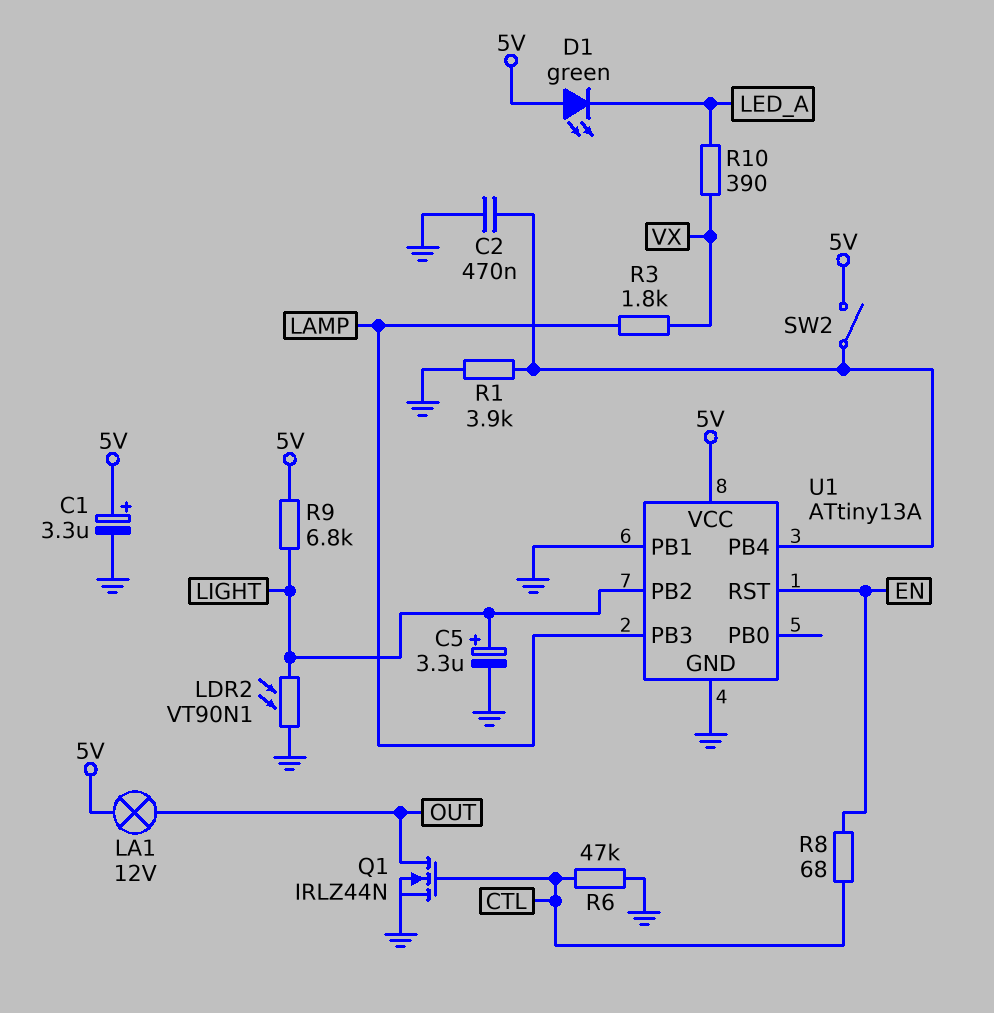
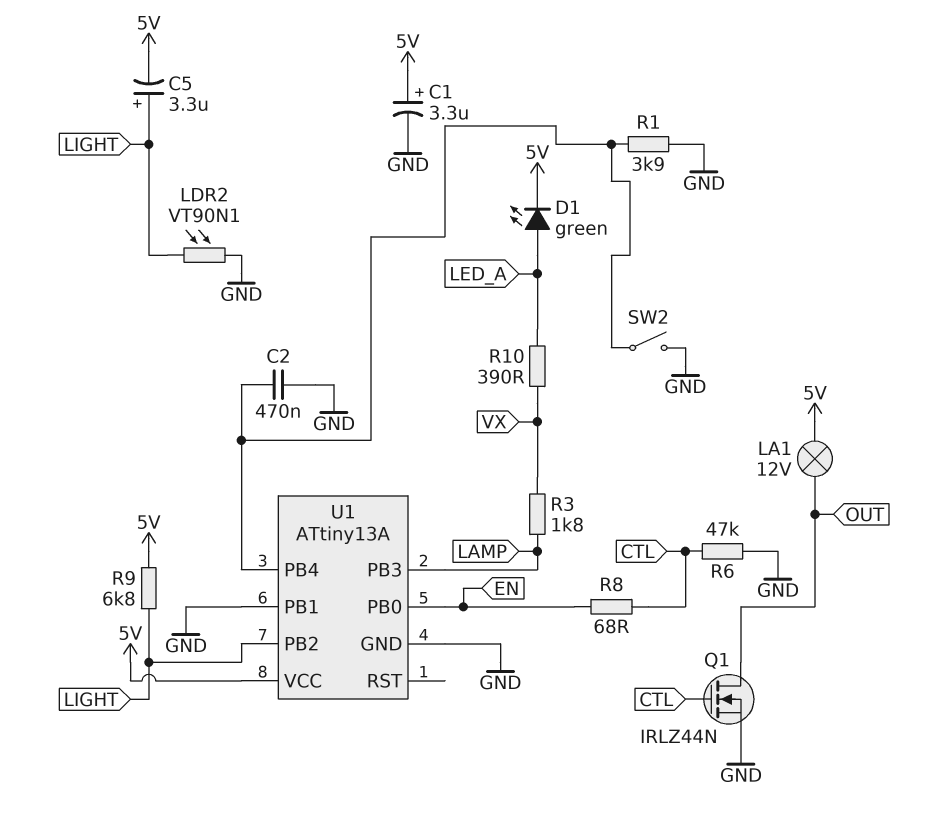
C5: 3.3uF (plus LIGHT, minus GND) -> 3.3uF (plus LIGHT, minus 5V)
D1: LED green (A 5V, K LED_A) -> LED green (A LED_A, K 5V)
SW2: switch (5V, U1/PB4) -> switch (GND, U1/PB4)
U1 pin PB0: none -> EN
U1 pin RST: EN -> none

